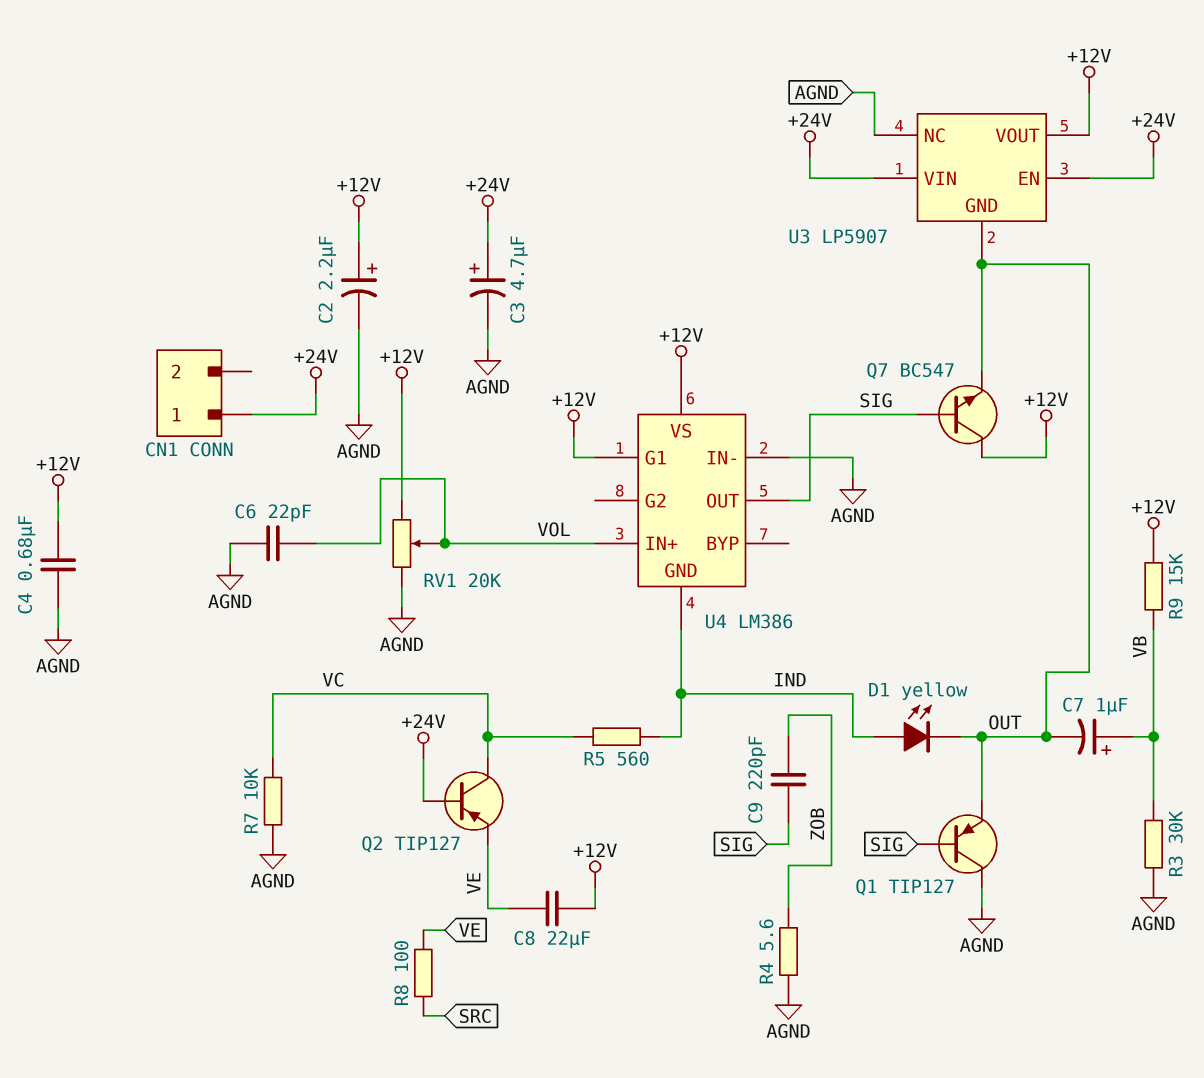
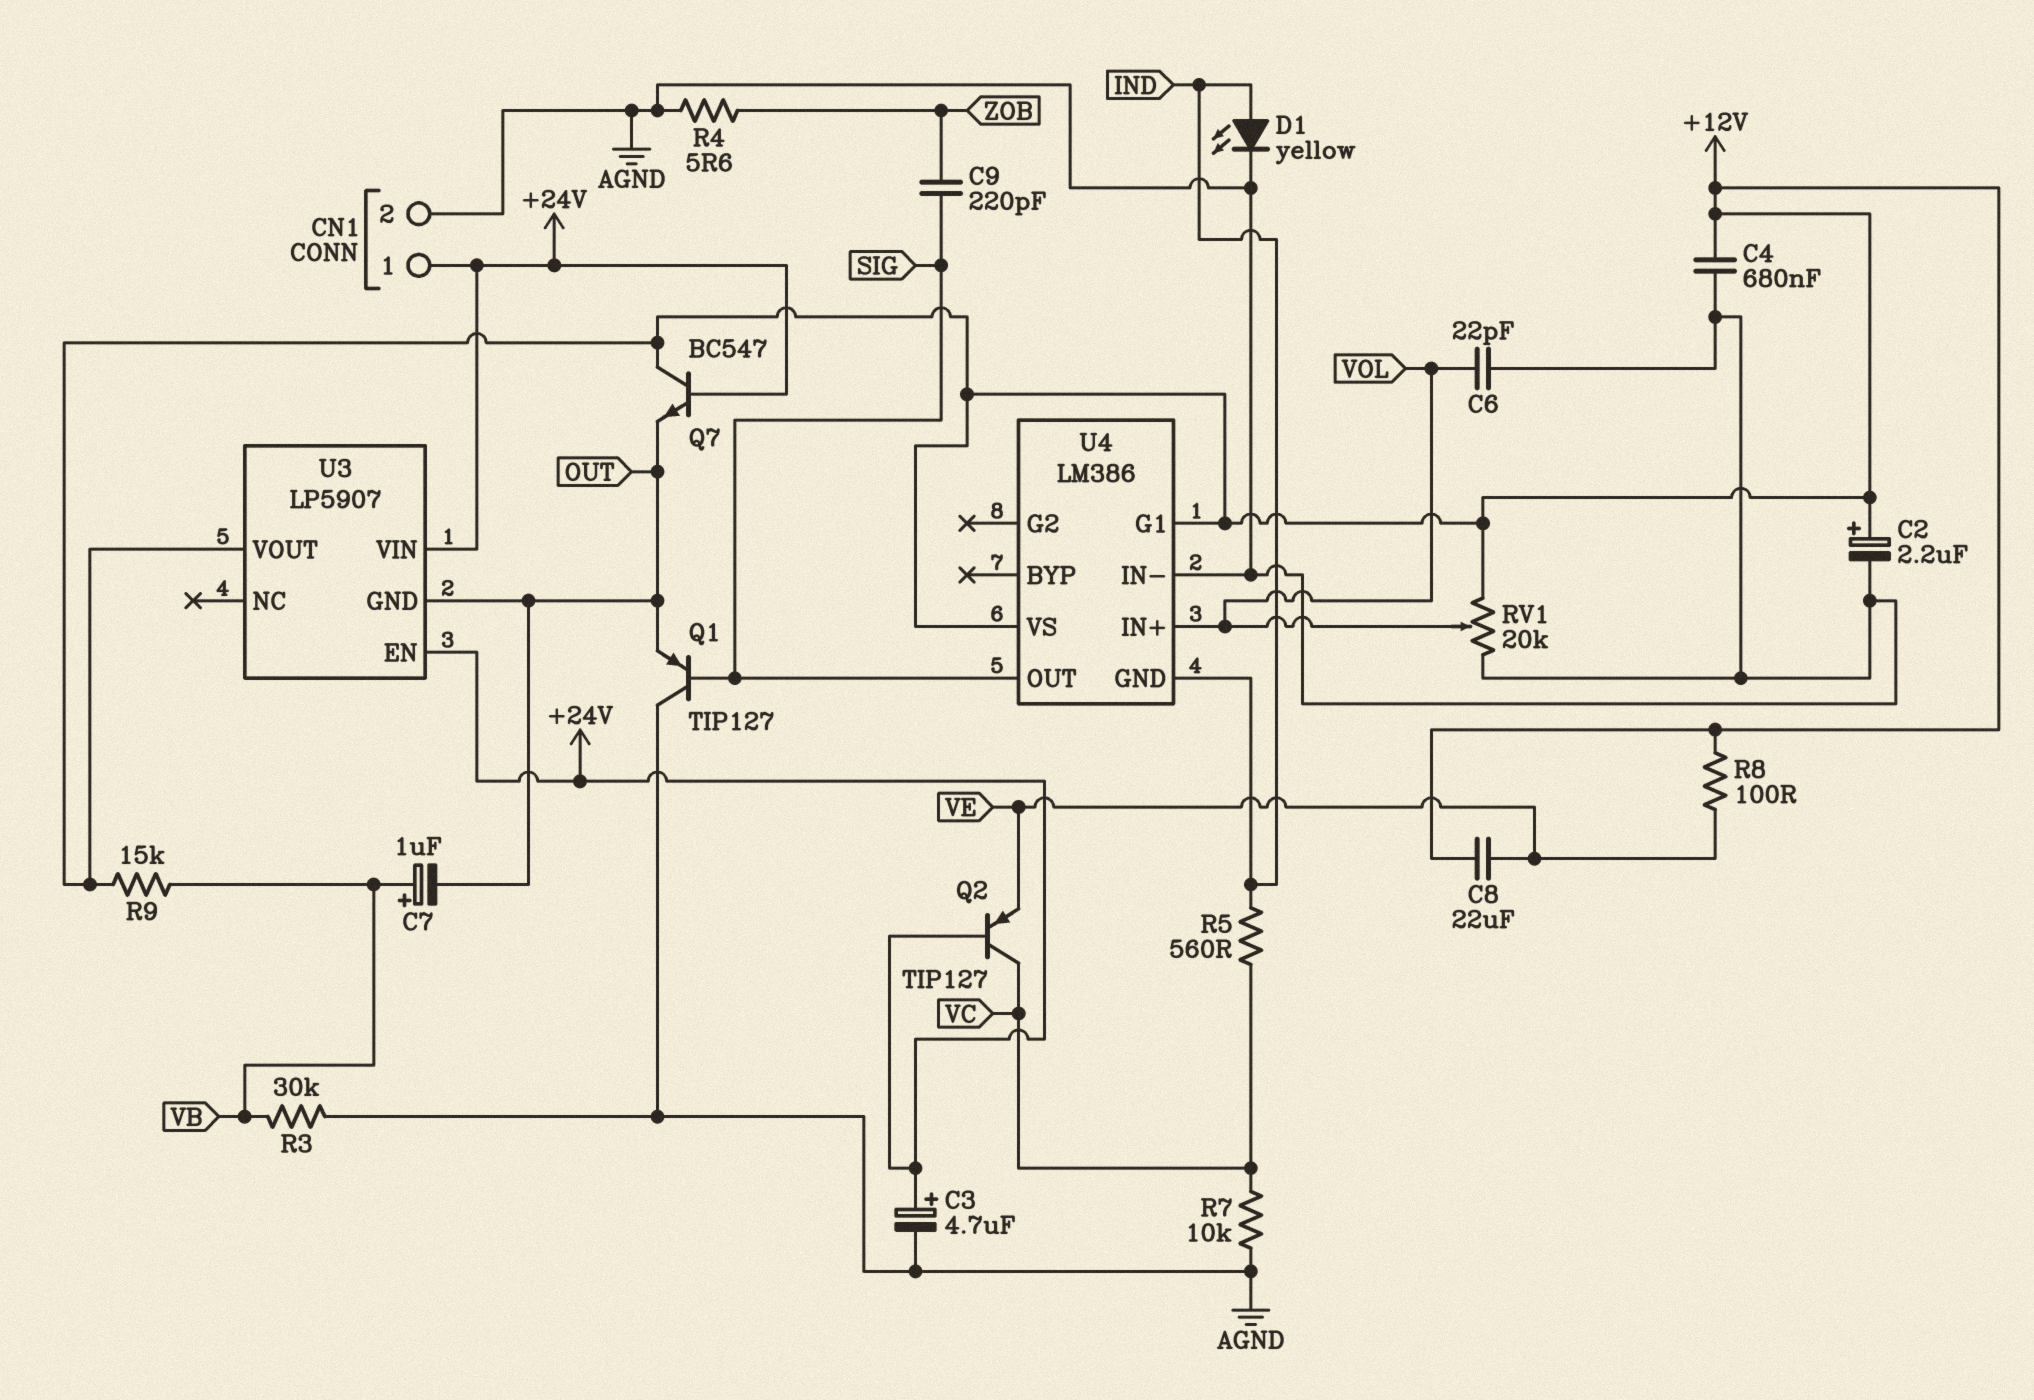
CN1 pin 2: none -> AGND
D1: LED yellow (A IND, K OUT) -> LED yellow (A IND, K AGND)
Q7: NPN BC547 (B SIG, C +12V, E OUT) -> NPN BC547 (B +24V, C +12V, E OUT)
R8: 100 (SRC, VE) -> 100 (+12V, VE)
U3 pin NC: AGND -> none

